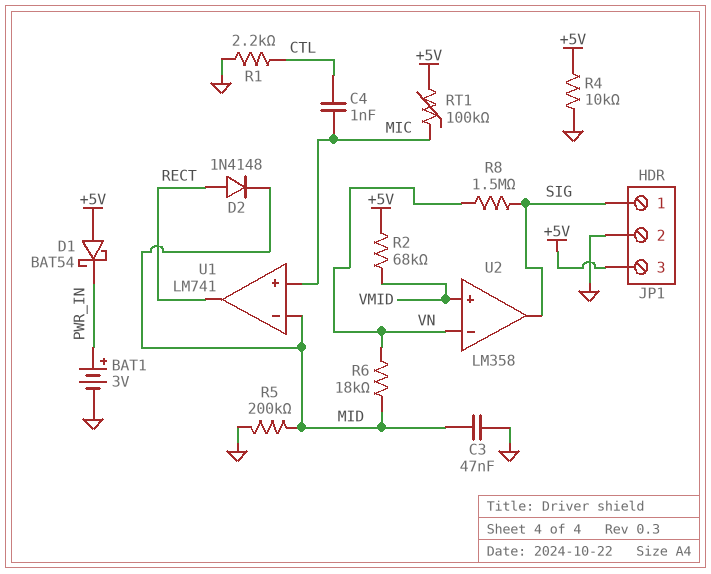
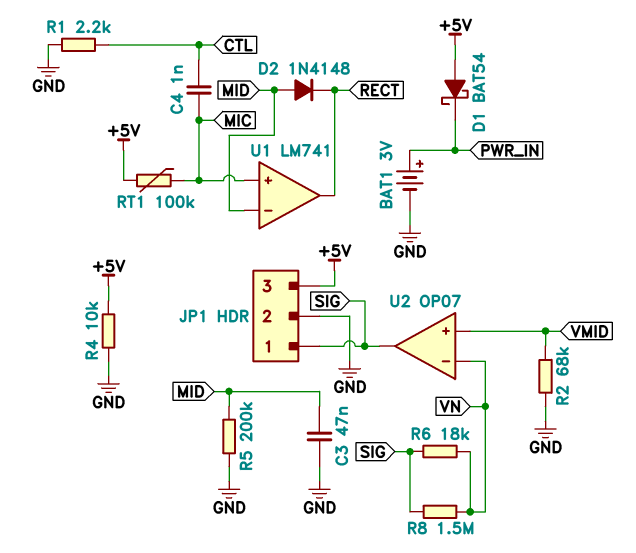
D2: diode 1N4148 (A RECT, K MID) -> diode 1N4148 (A MID, K RECT)
R2: 68k (+5V, VMID) -> 68k (GND, VMID)
R6: 18k (MID, VN) -> 18k (SIG, VN)
U2: LM358 -> OP07

